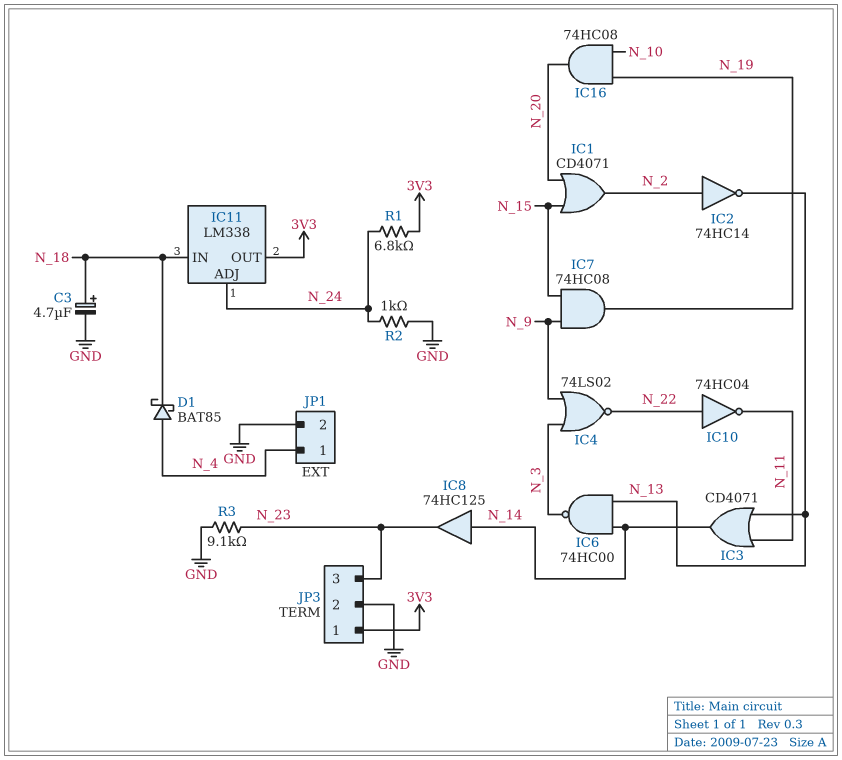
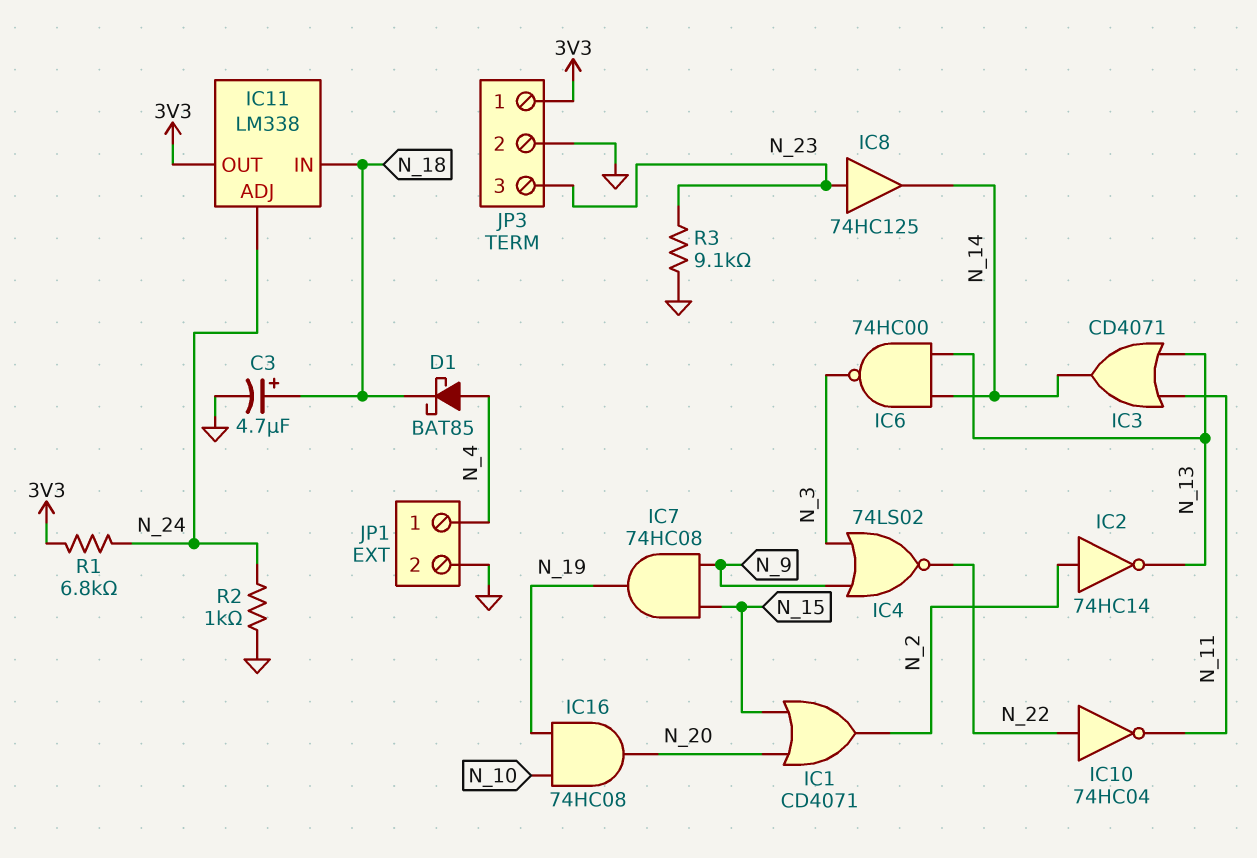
IC8: buffer 74HC125 (in N_14, out N_23) -> buffer 74HC125 (in N_23, out N_14)

